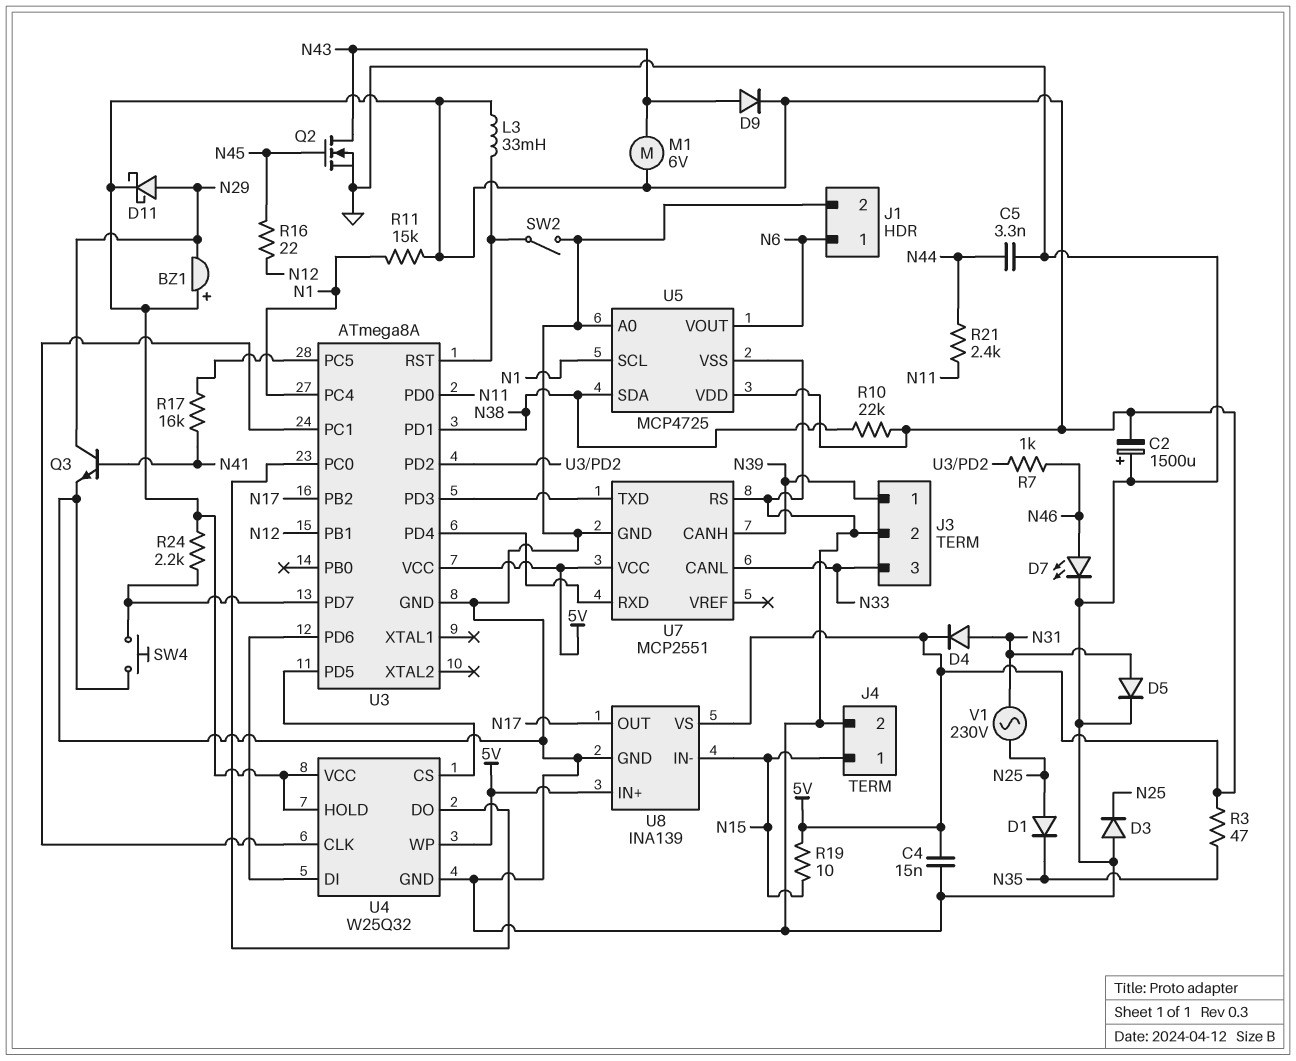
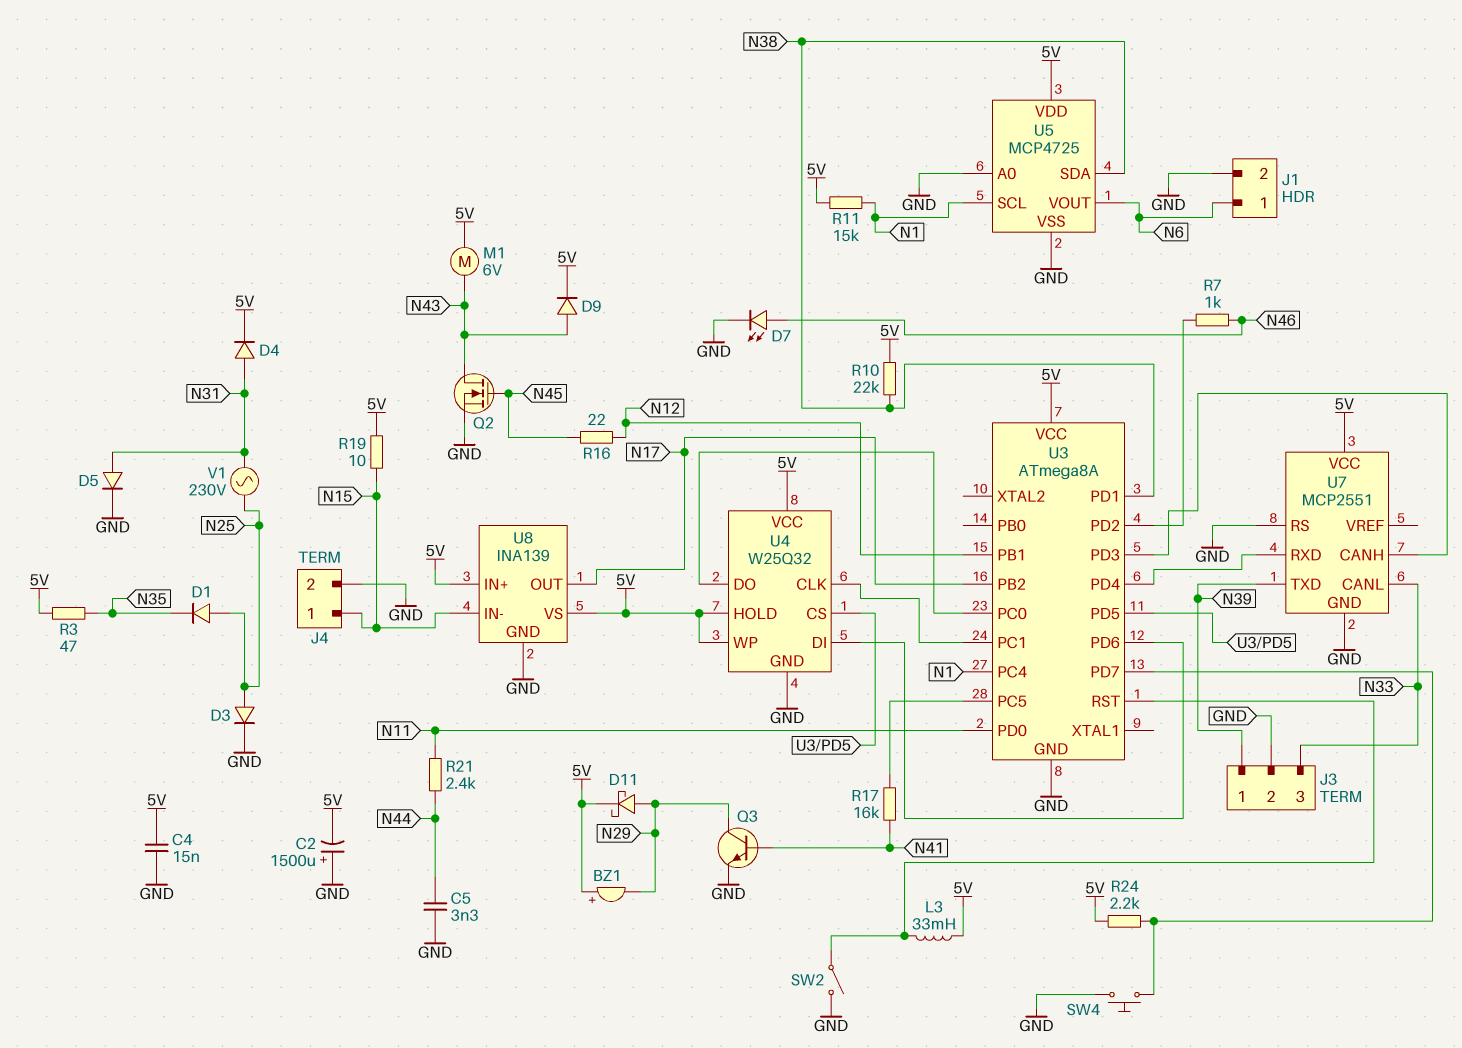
D3: diode (A GND, K N25) -> diode (A N25, K GND)
U7 pin CANH: N39 -> U3/PD3
U7 pin TXD: U3/PD3 -> N39

